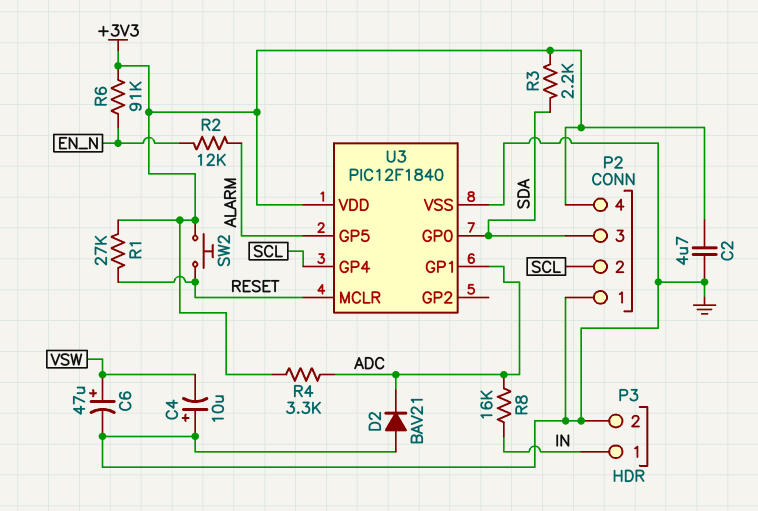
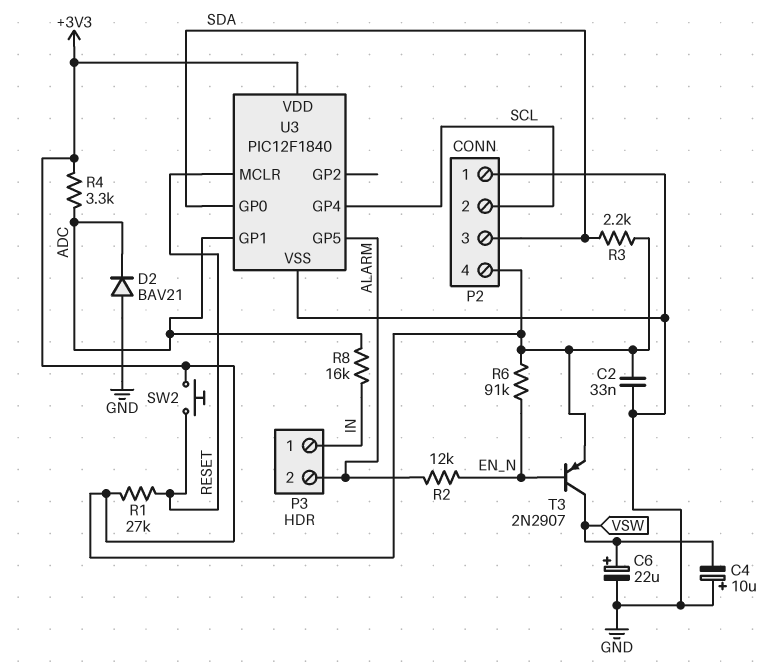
C2: 4.7uF (+3V3, GND) -> 33nF (+3V3, GND)
C6: 47uF (plus VSW, minus GND) -> 22uF (plus VSW, minus GND)
P3 pin 2: GND -> ALARM
T3: none -> PNP 2N2907 (B EN_N, C VSW, E +3V3)

